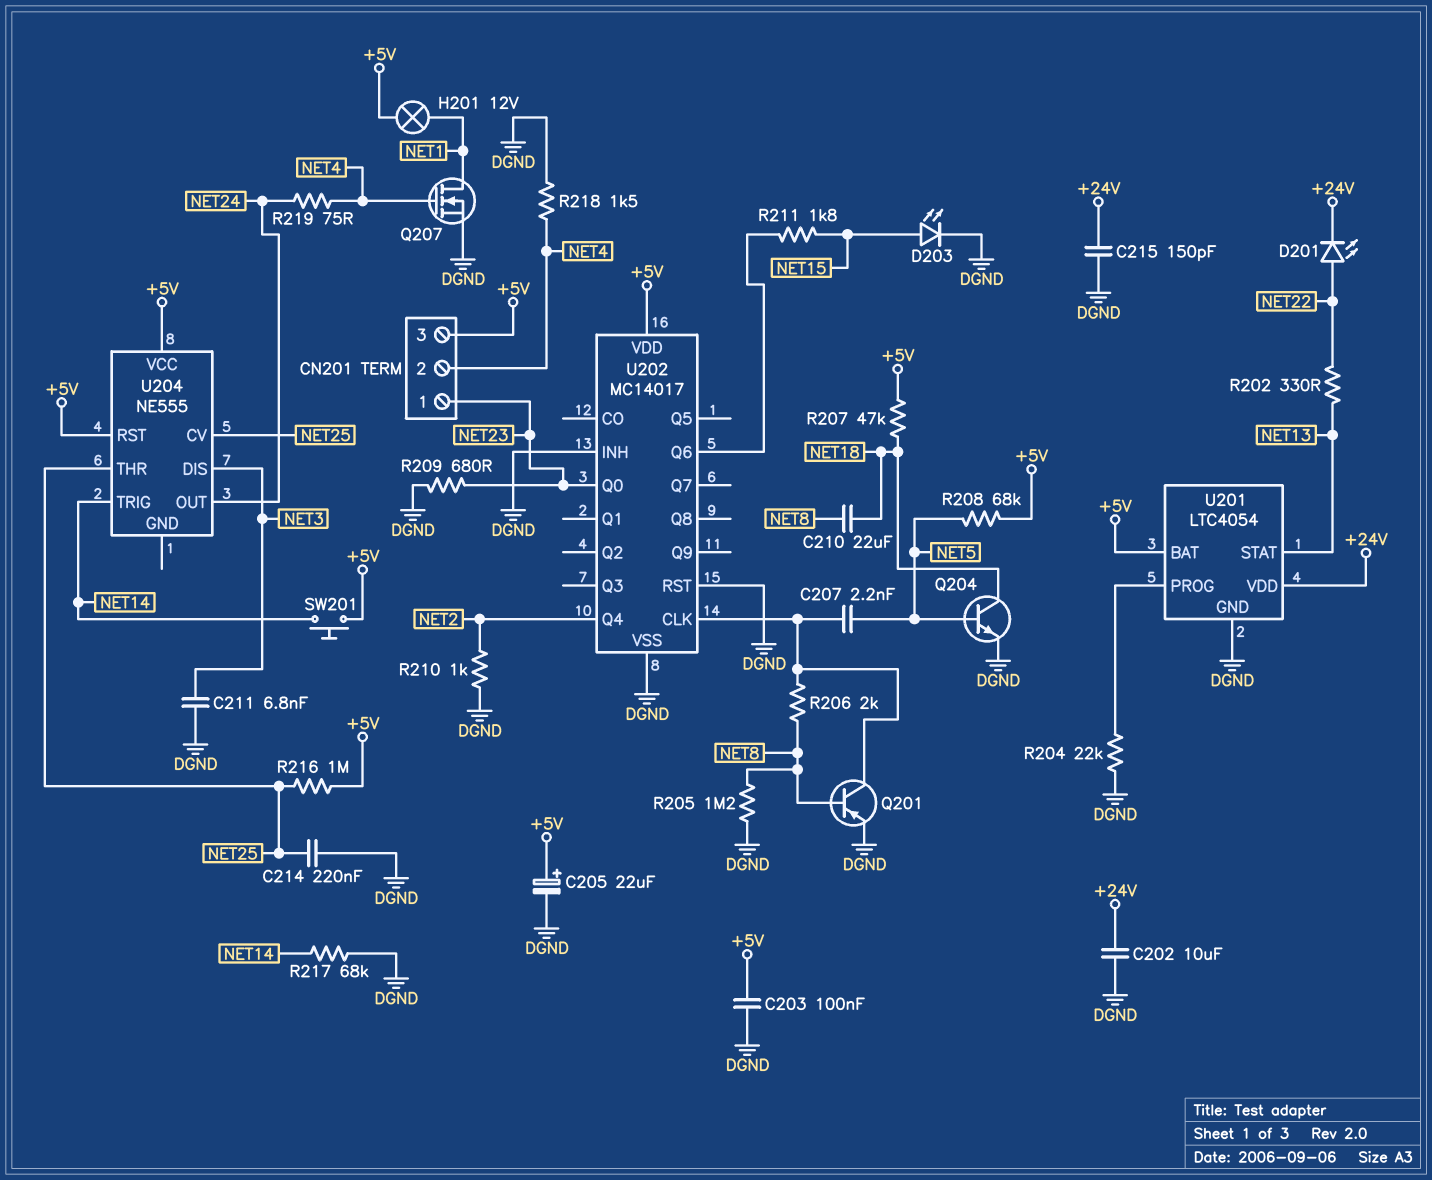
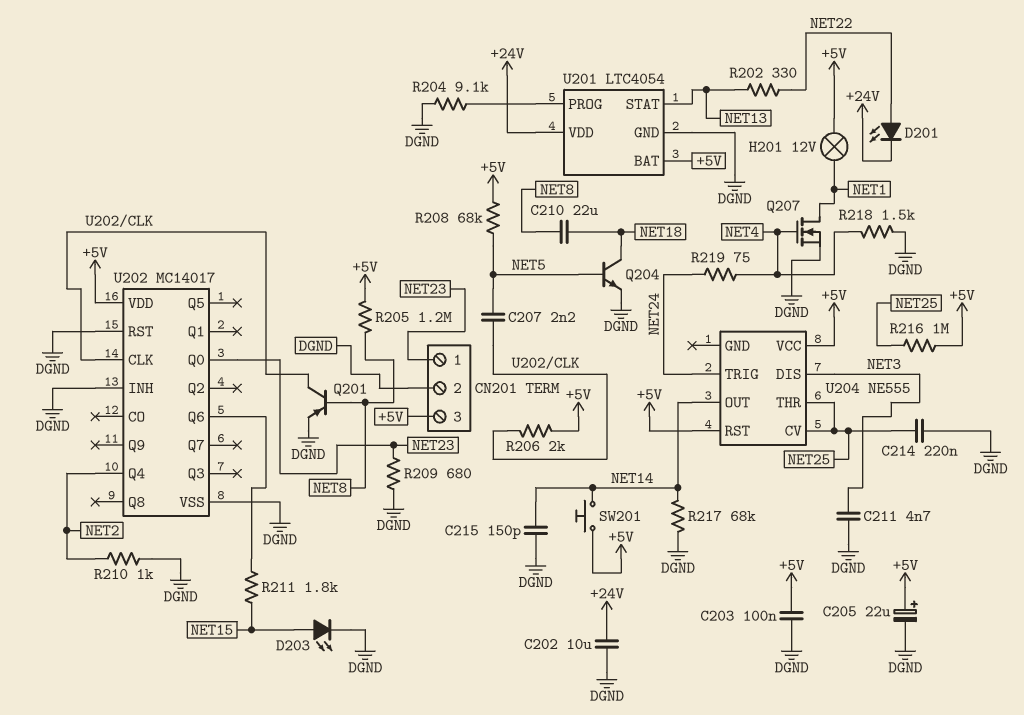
C211: 6.8nF (DGND, NET3) -> 4.7nF (DGND, NET3)
C215: 150pF (+24V, DGND) -> 150pF (DGND, NET14)
CN201 pin 2: NET4 -> DGND
R204: 22k (DGND, U201/PROG) -> 9.1k (DGND, U201/PROG)
R205: 1.2M (DGND, NET8) -> 1.2M (+5V, NET8)
R206: 2k (NET8, U202/CLK) -> 2k (+5V, U202/CLK)
R207: 47k (+5V, NET18) -> none
U204 pin OUT: NET24 -> NET14
U204 pin TRIG: NET14 -> NET24

